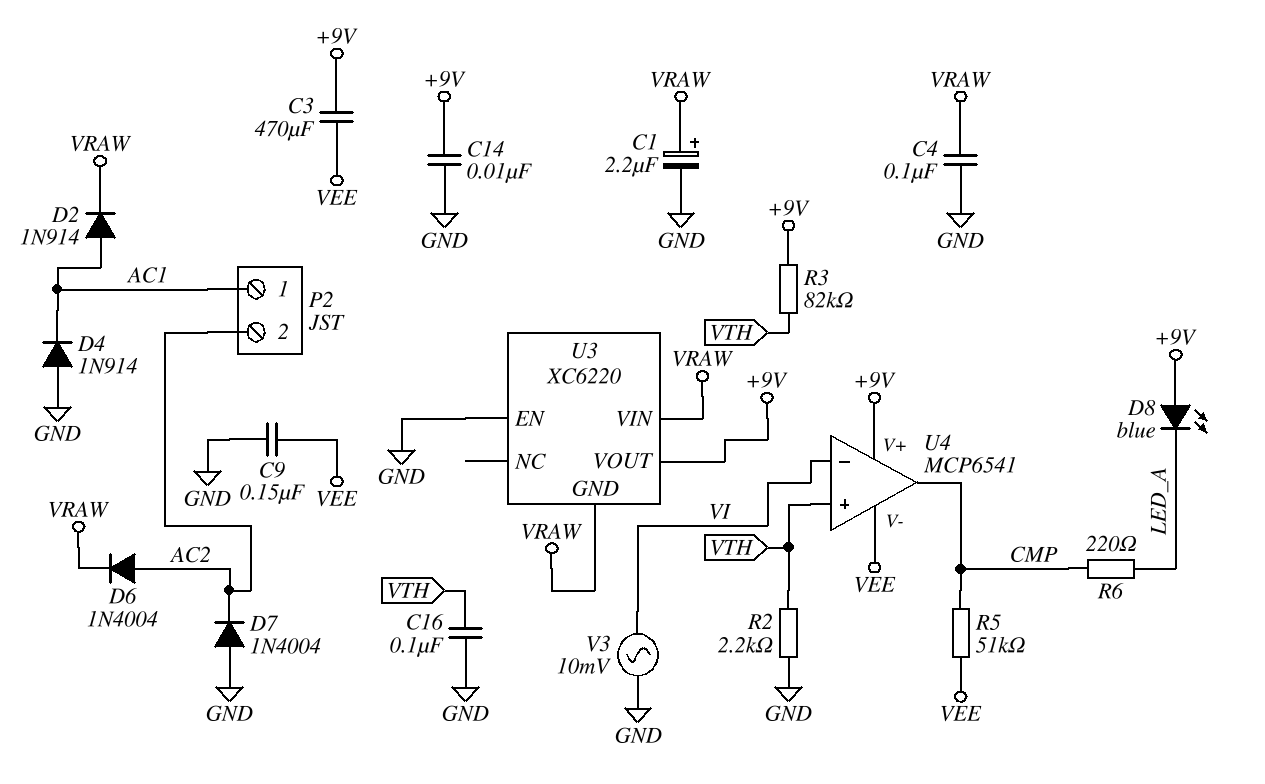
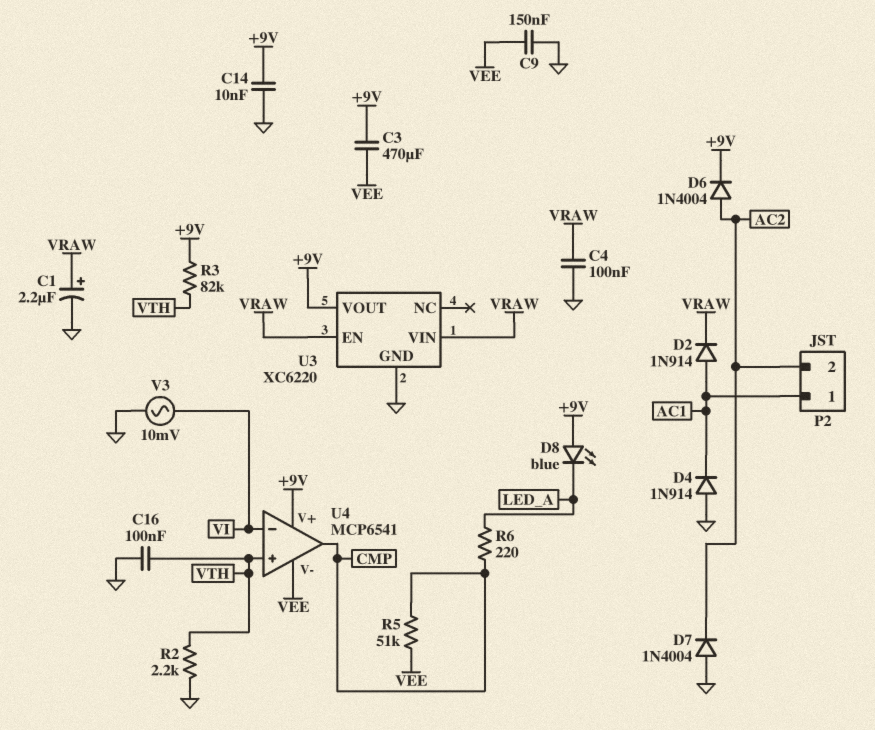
D6: diode 1N4004 (A AC2, K VRAW) -> diode 1N4004 (A AC2, K +9V)
U3 pin EN: GND -> VRAW
U3 pin GND: VRAW -> GND

